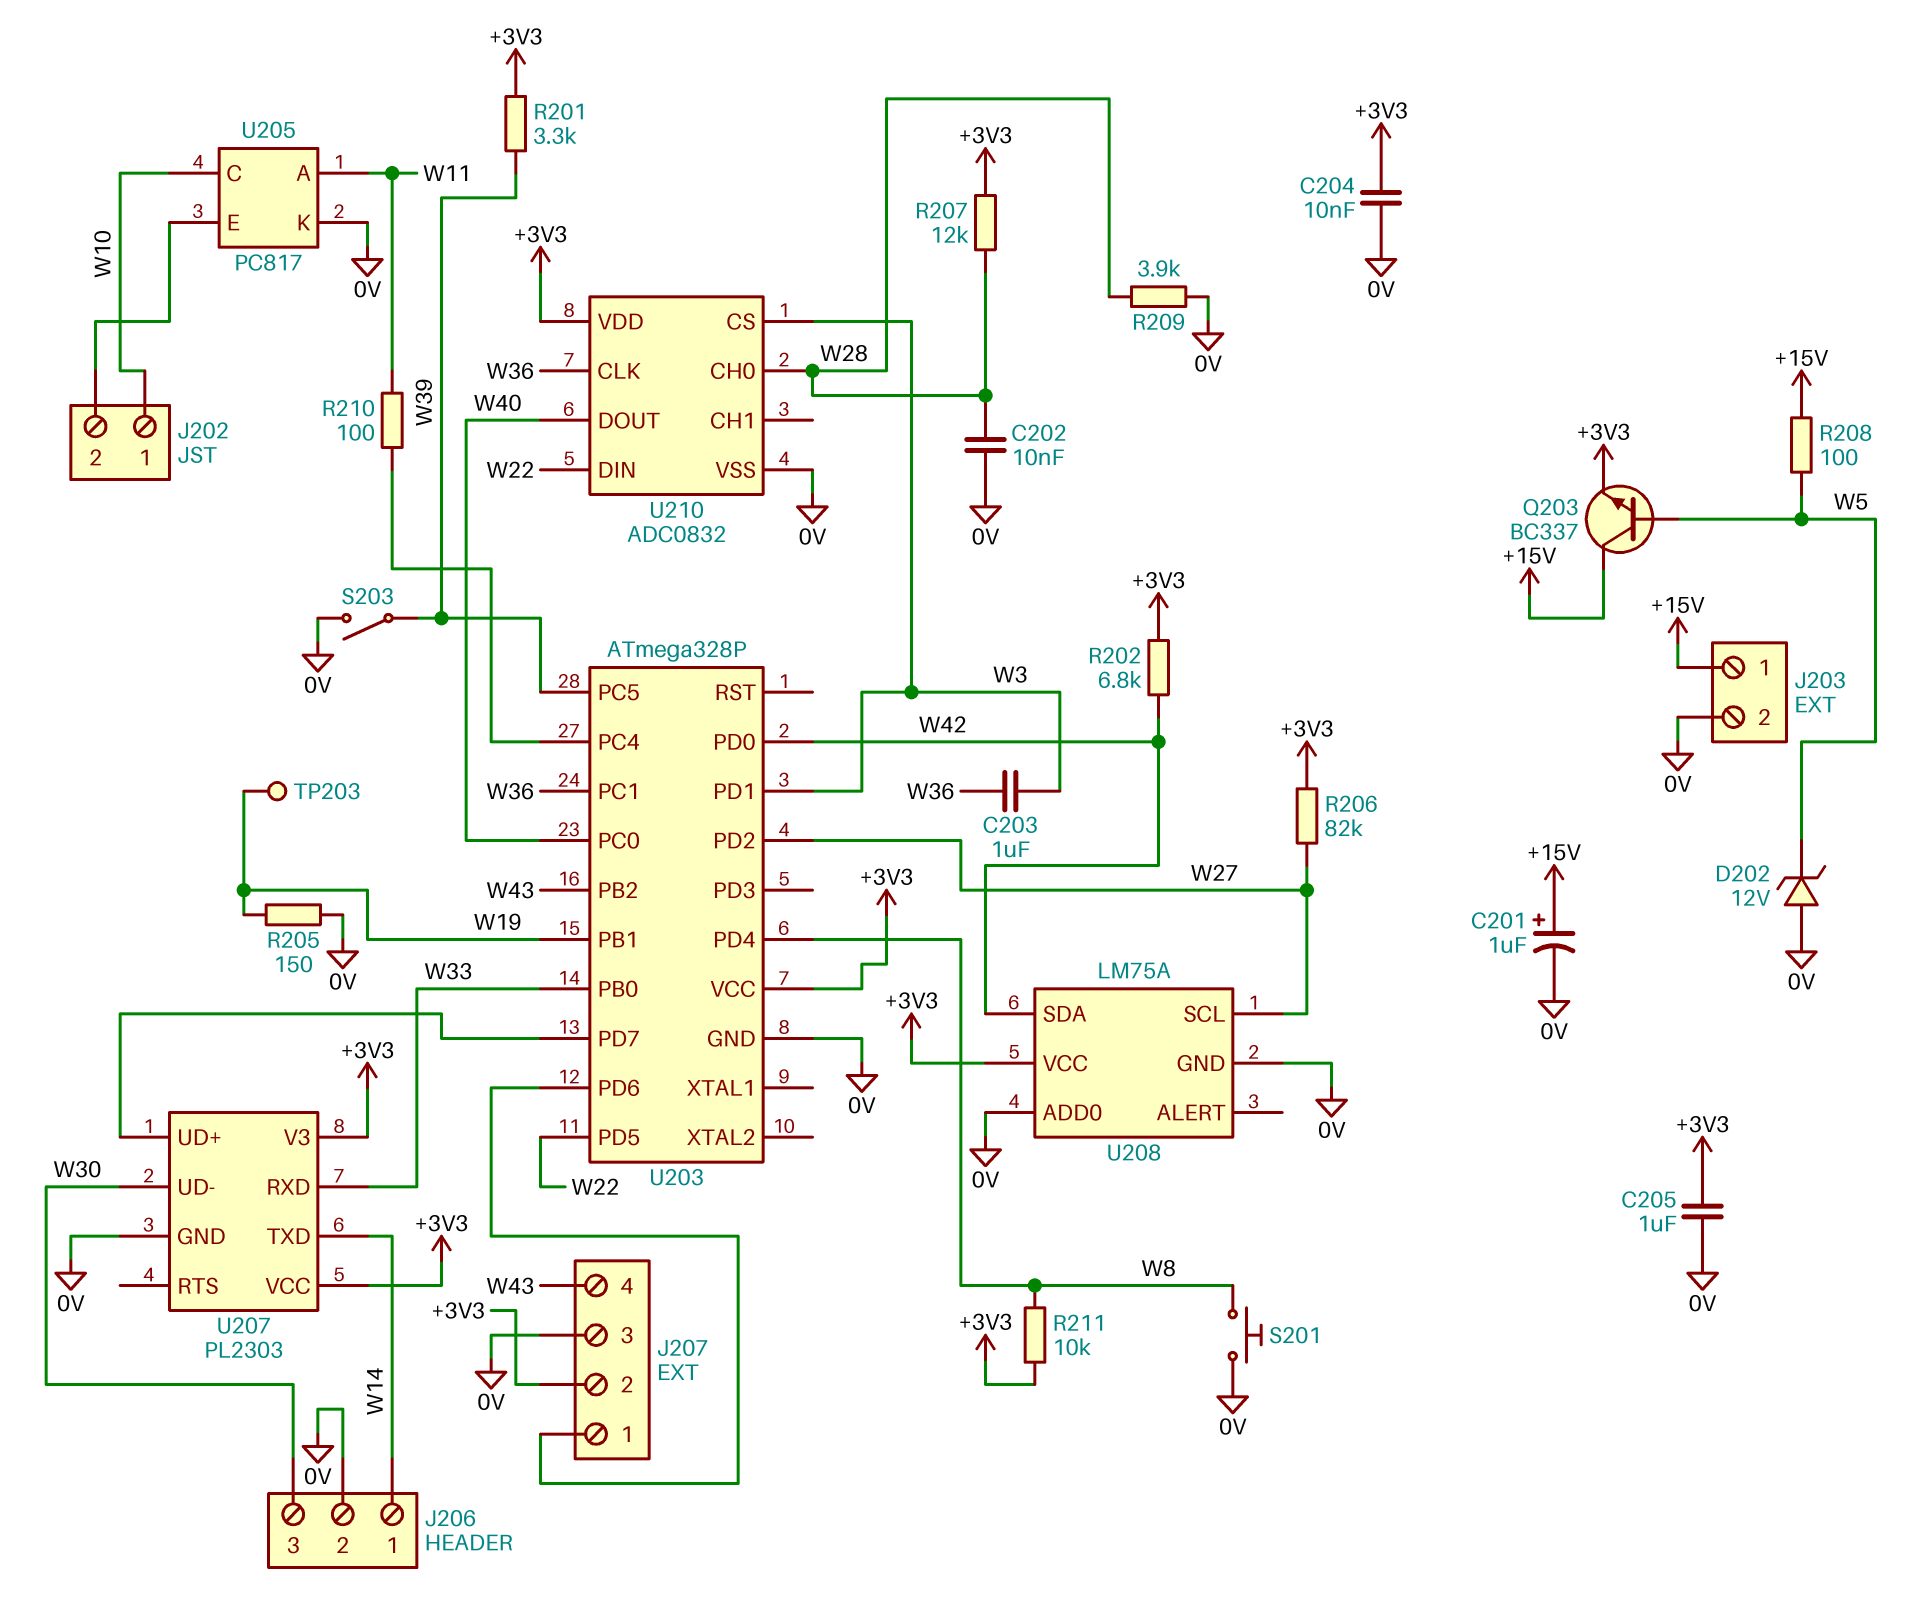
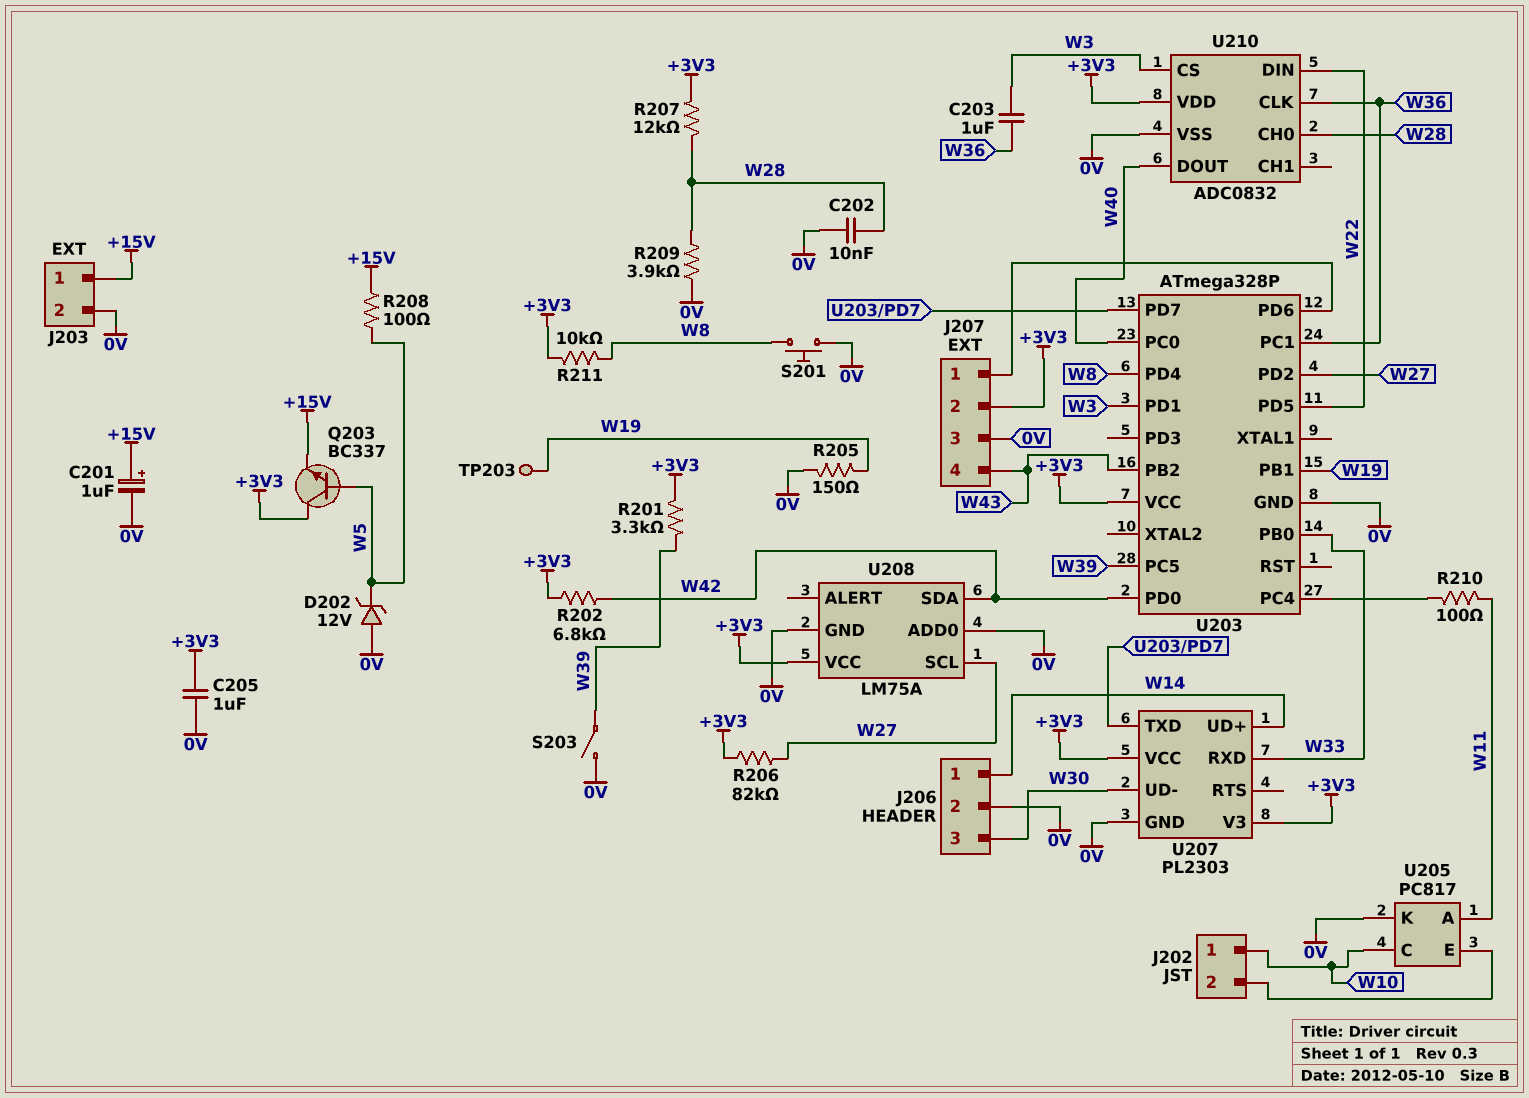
C204: 10nF (+3V3, 0V) -> none
Q203: NPN BC337 (B W5, C +15V, E +3V3) -> NPN BC337 (B W5, C +3V3, E +15V)
U207 pin TXD: W14 -> U203/PD7
U207 pin UD+: U203/PD7 -> W14

